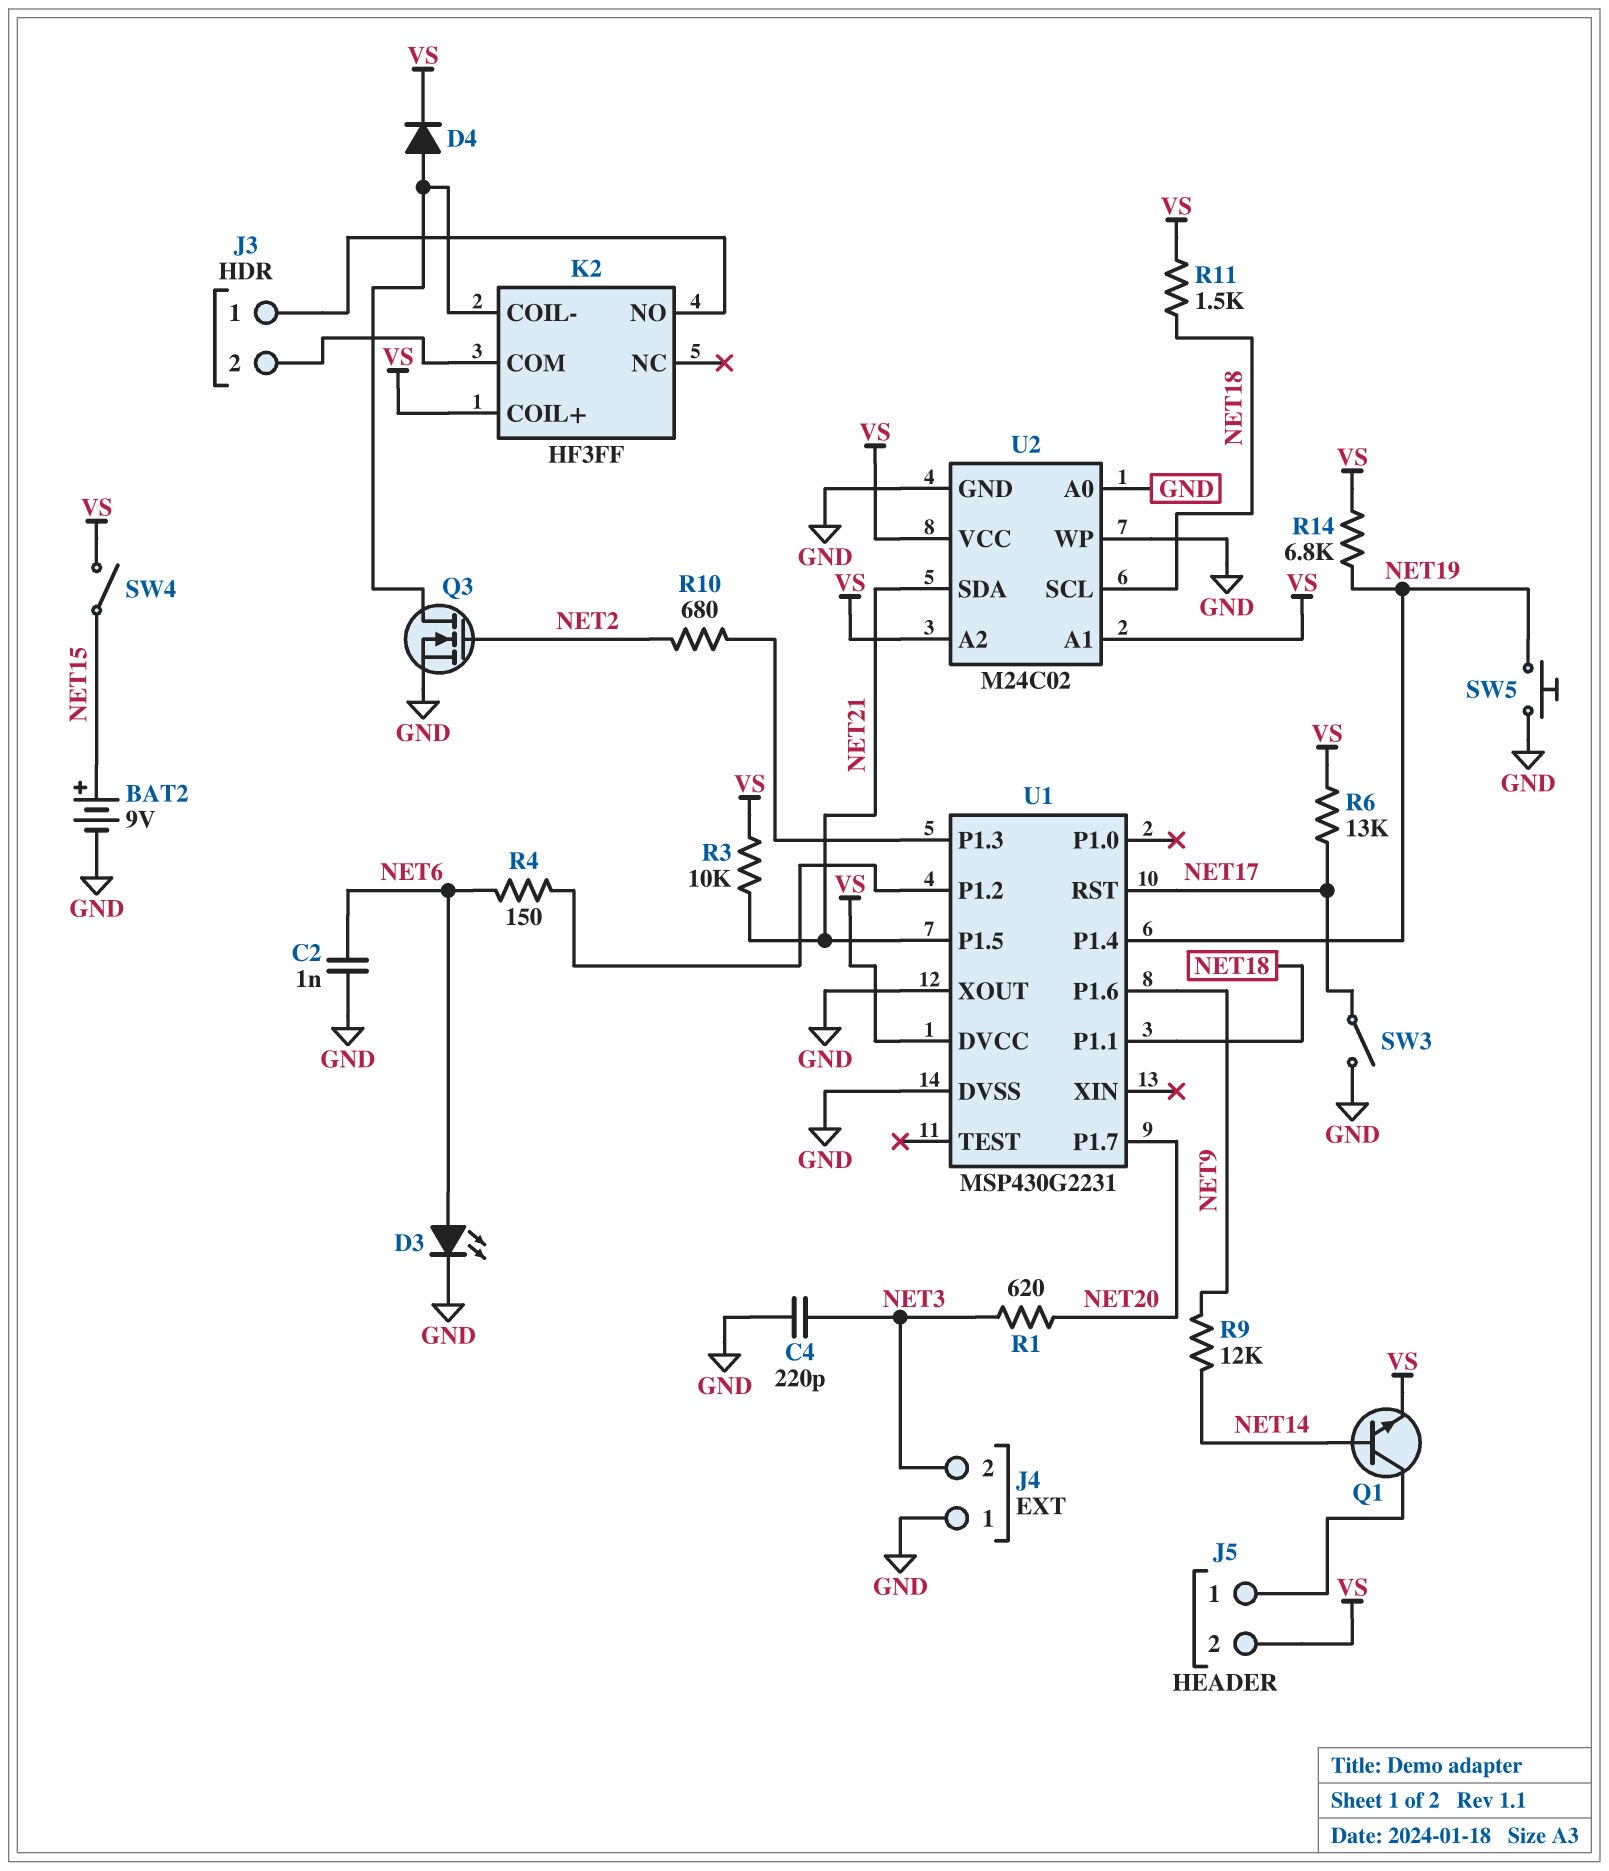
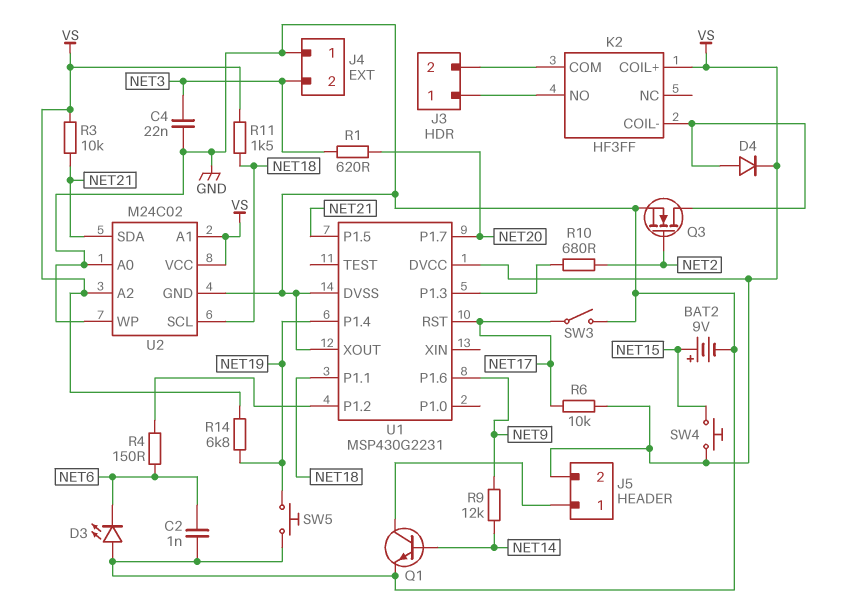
C4: 220pF (GND, NET3) -> 22nF (GND, NET3)
D3: LED (A NET6, K GND) -> LED (A GND, K NET6)
Q1: NPN (B NET14, C J5/1, E VS) -> NPN (B NET14, C J5/1, E GND)
R6: 13k (NET17, VS) -> 10k (NET17, VS)
SW4: switch (NET15, VS) -> button (NET15, VS)

